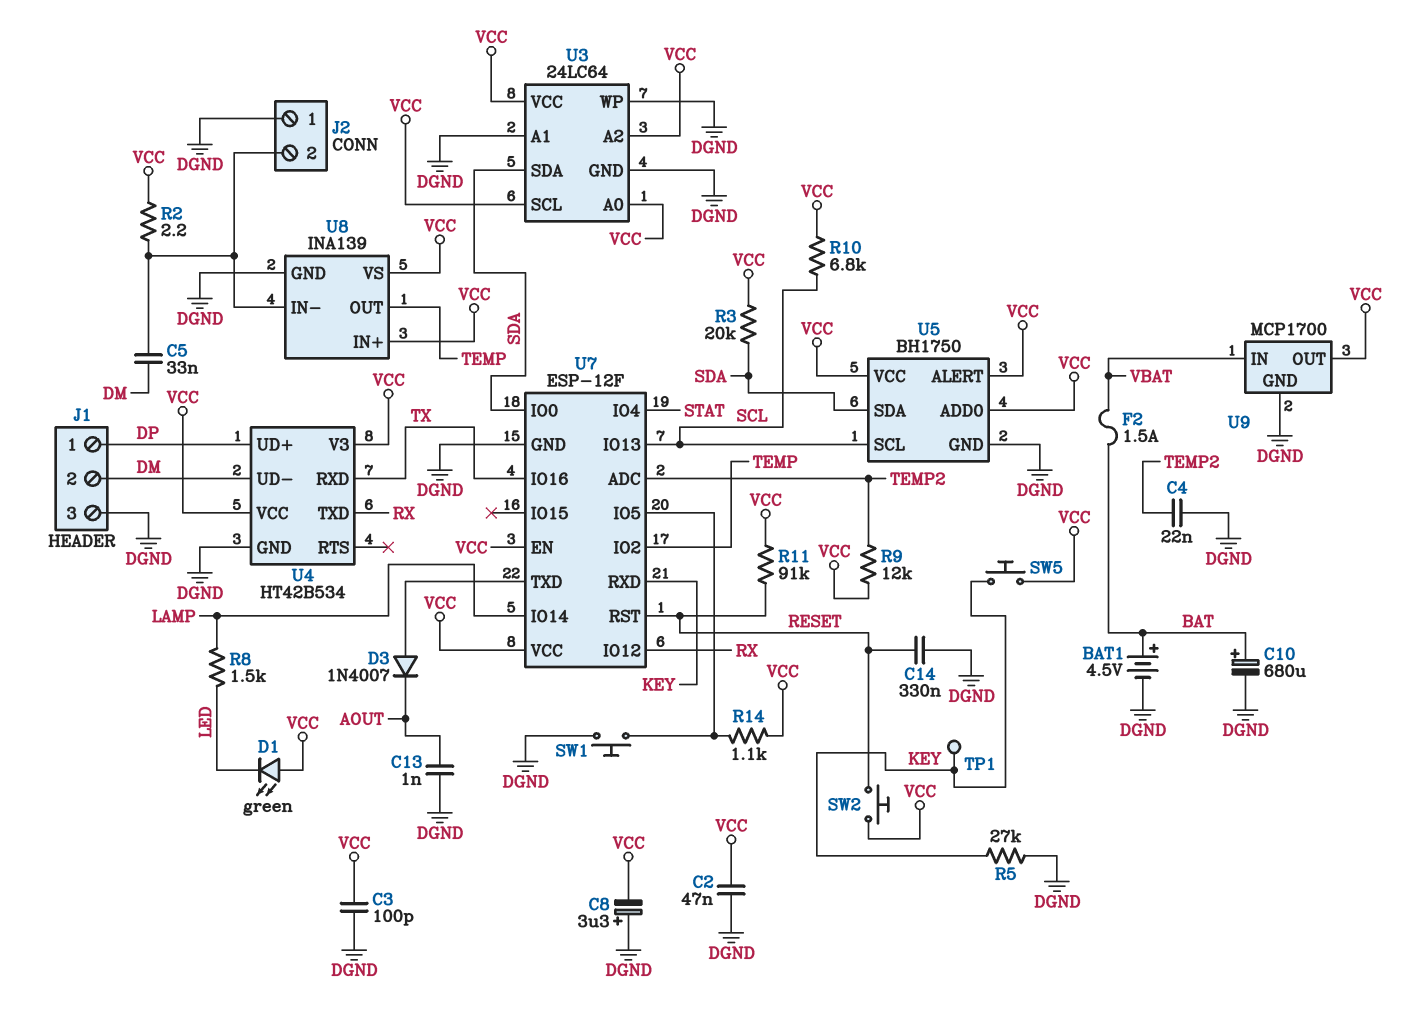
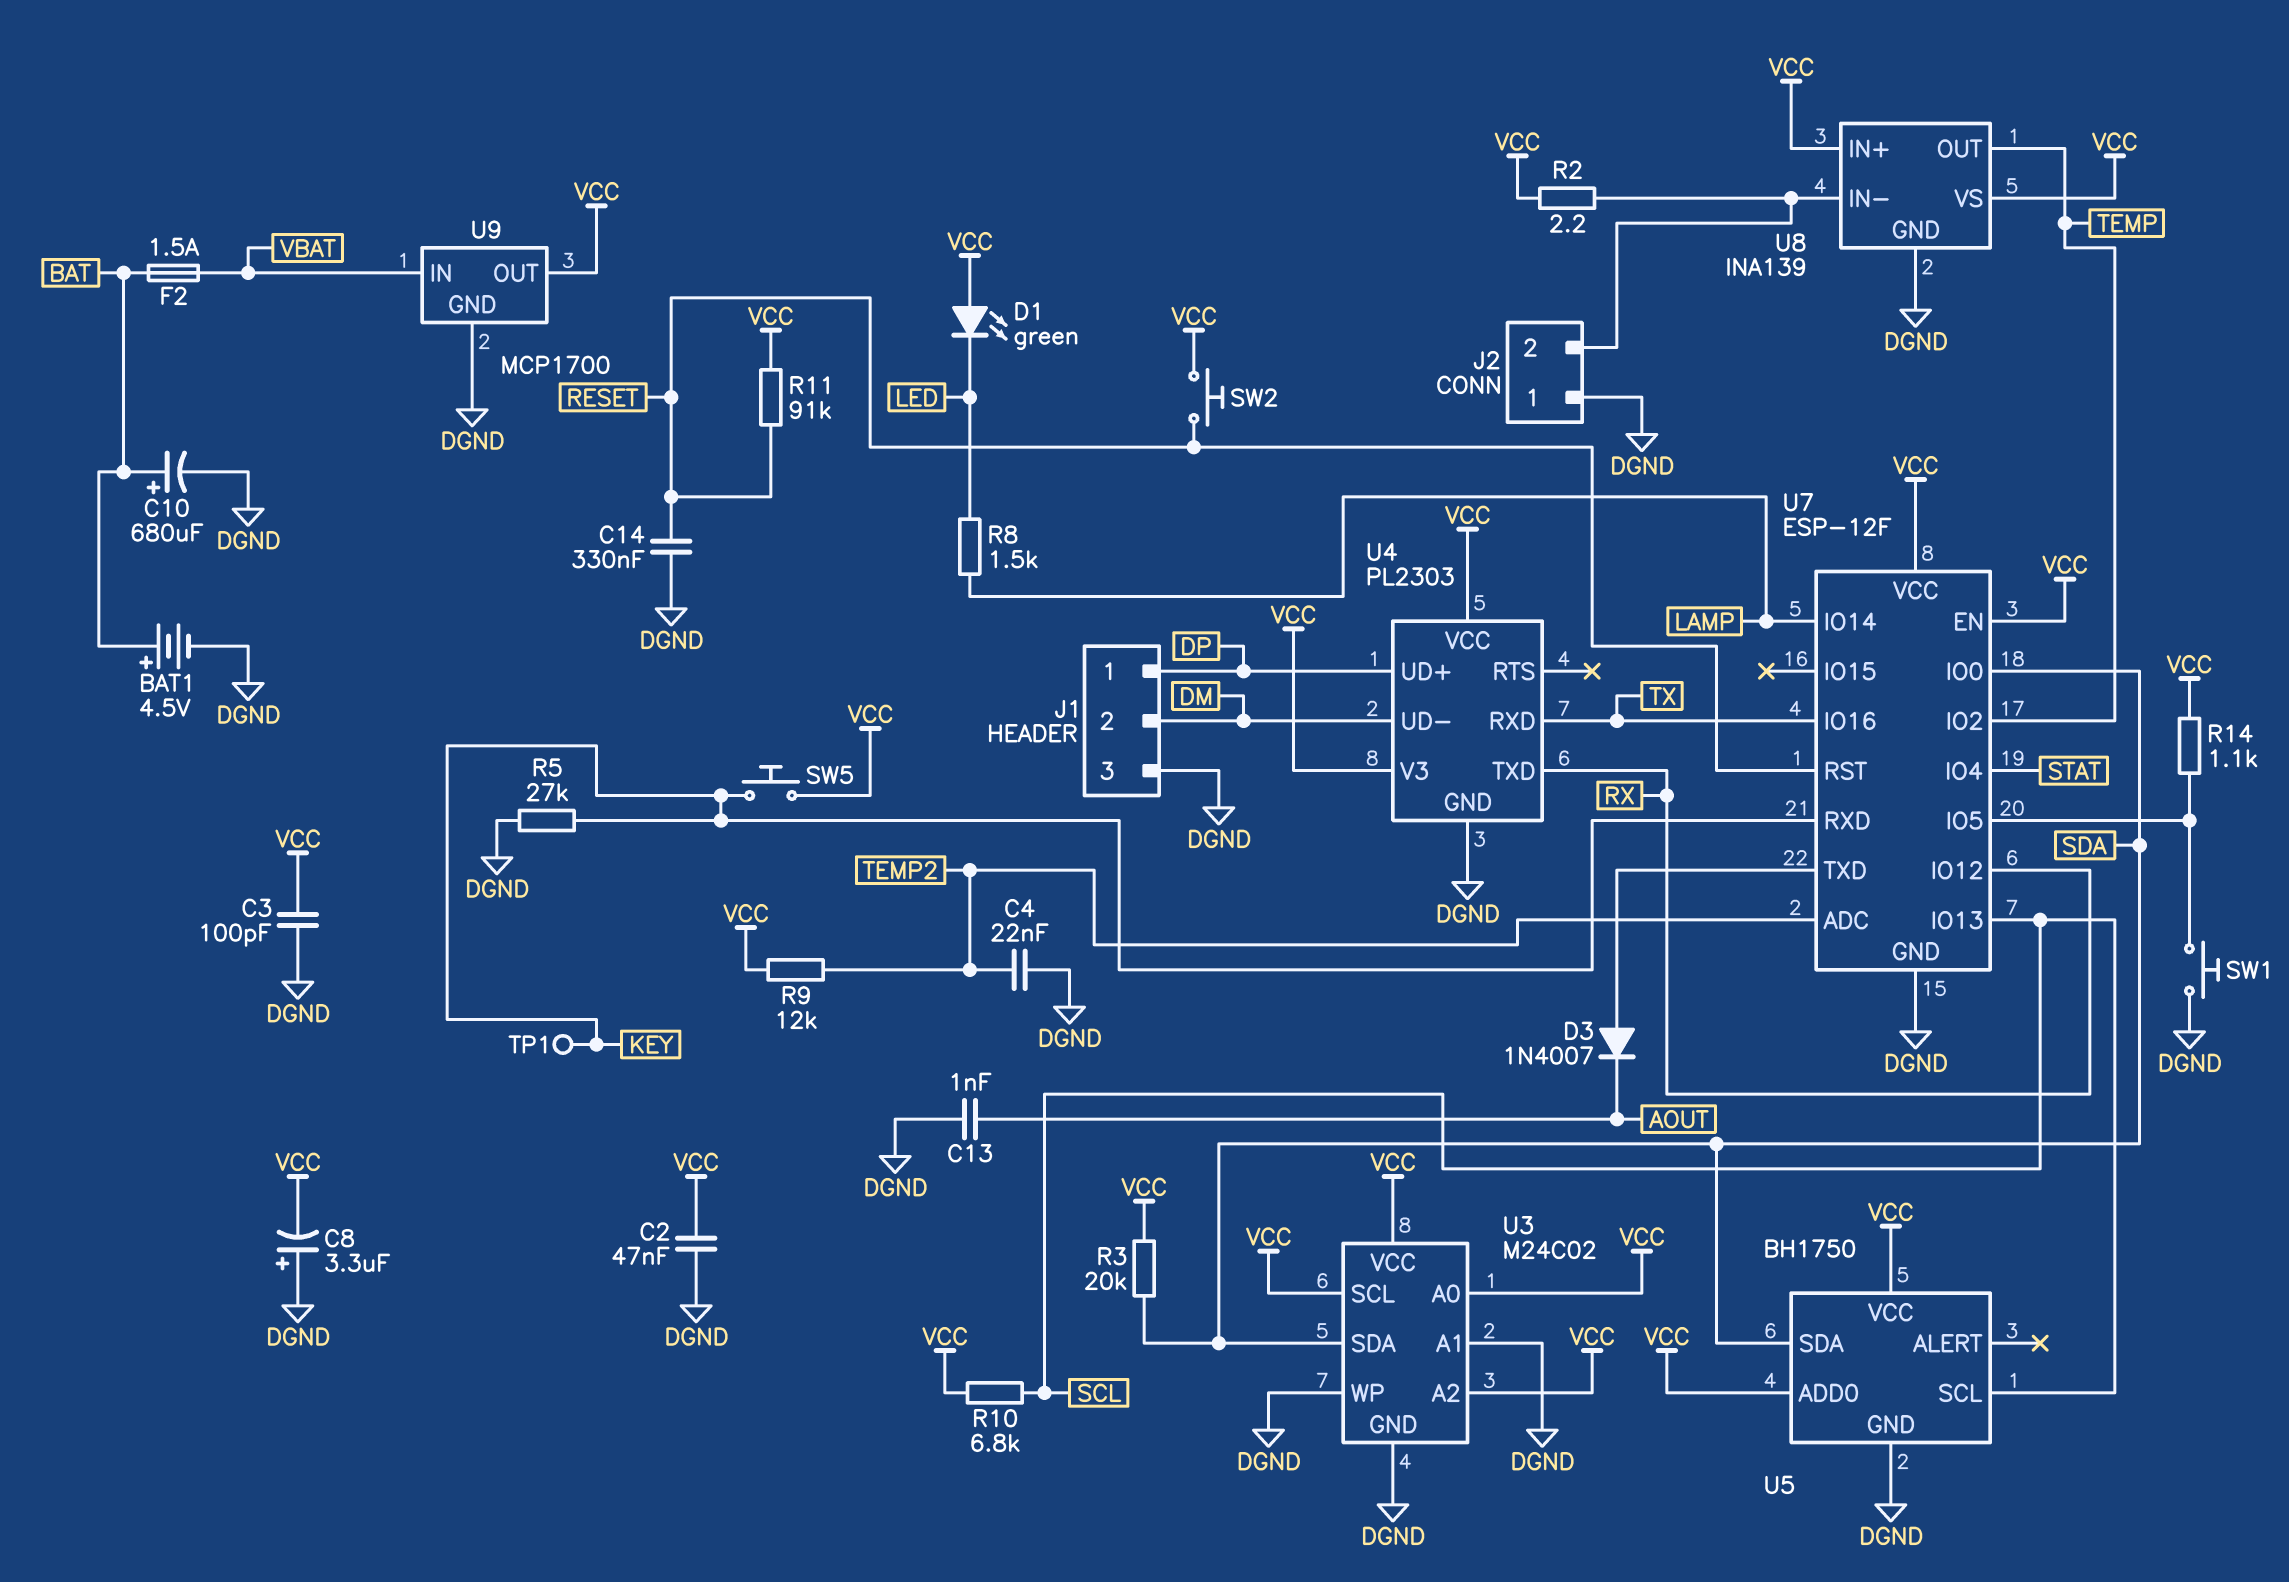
C5: 33nF (DM, J2/2) -> none
U3: 24LC64 -> M24C02
U4: HT42B534 -> PL2303
U5 pin ALERT: VCC -> none

